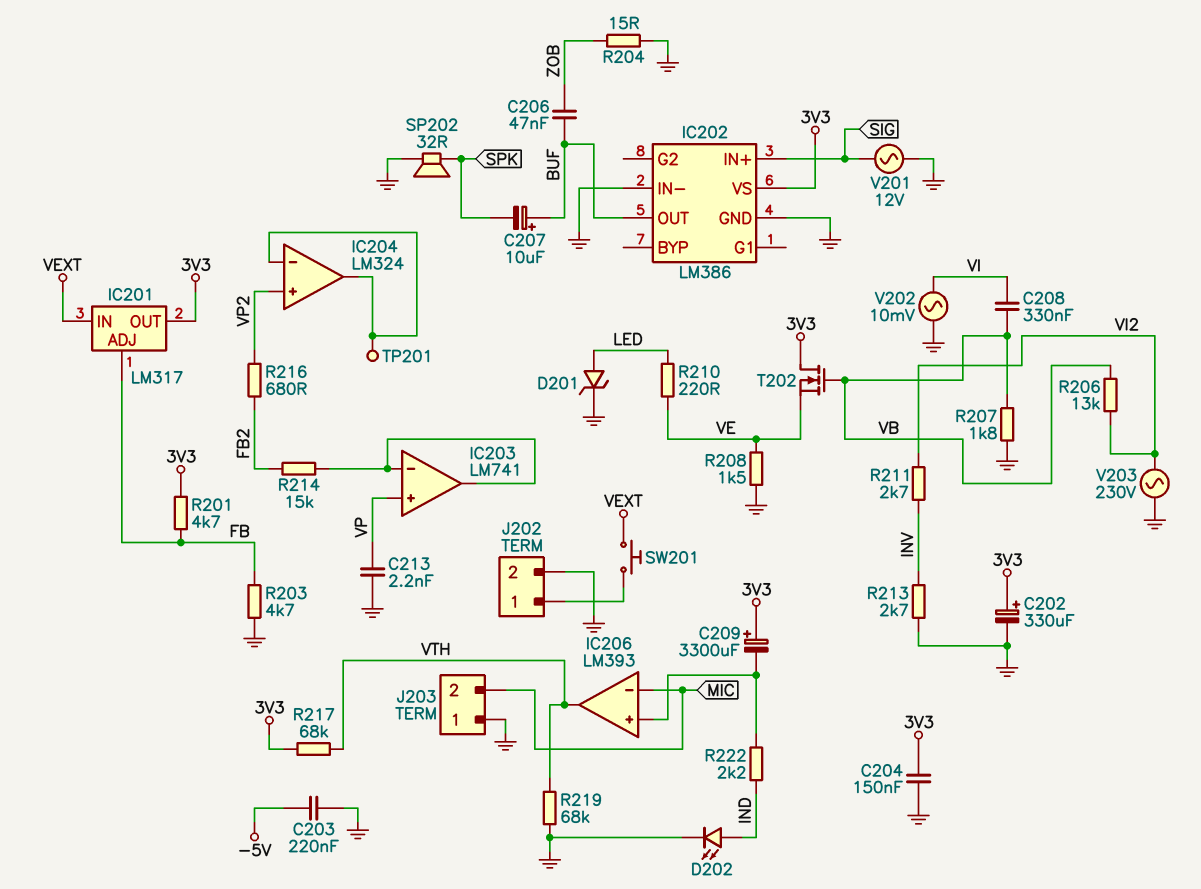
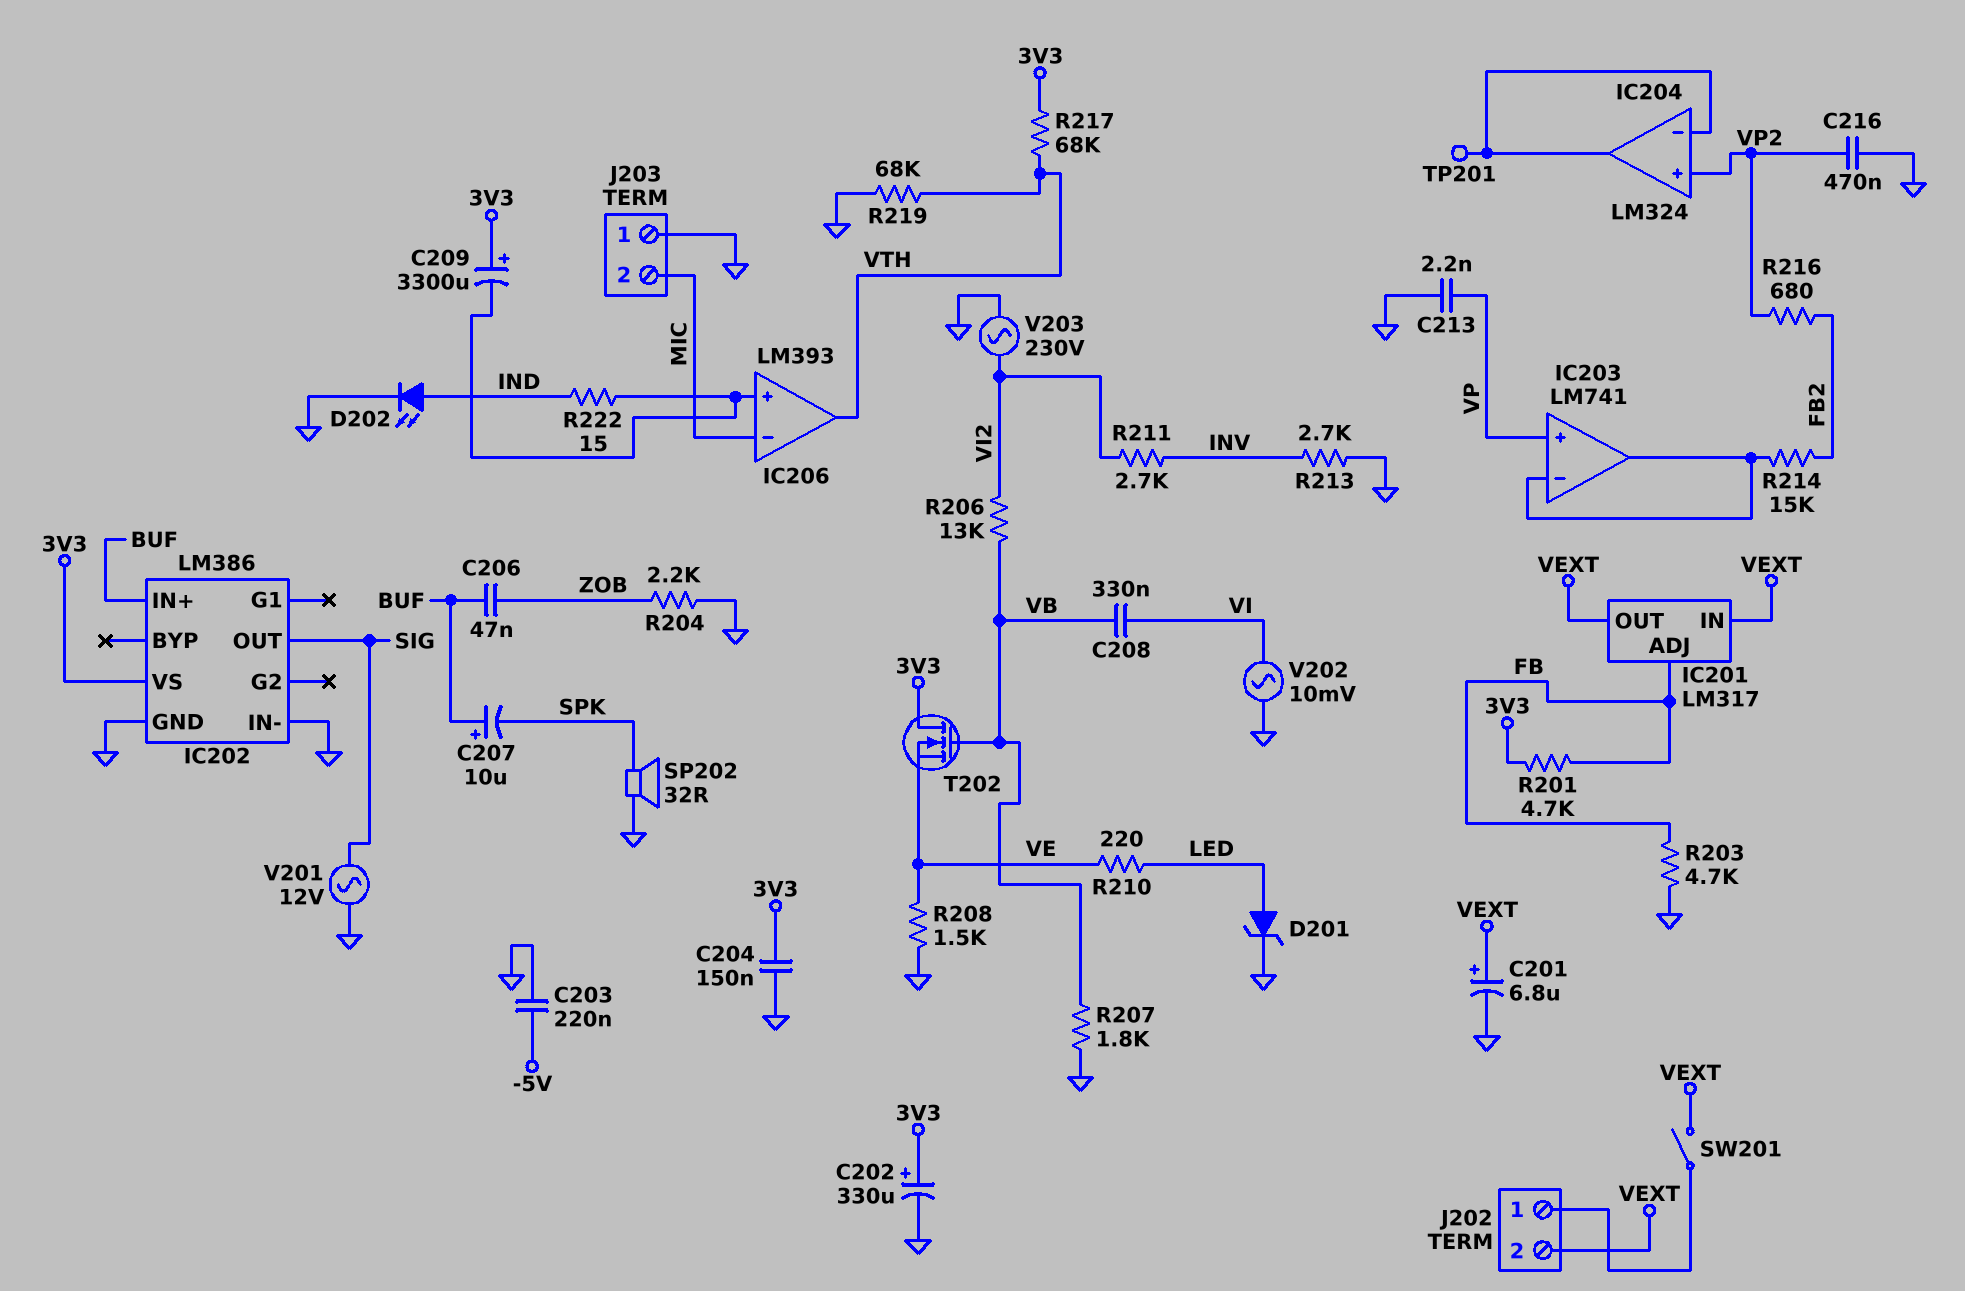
C201: none -> 6.8uF (plus VEXT, minus GND)
C216: none -> 470nF (GND, VP2)
IC201 pin OUT: 3V3 -> VEXT
IC202 pin IN+: SIG -> BUF
IC202 pin OUT: BUF -> SIG
J202 pin 2: GND -> VEXT
R204: 15 (GND, ZOB) -> 2.2k (GND, ZOB)
R222: 2.2k (IC206/in+, IND) -> 15 (IC206/in+, IND)
SW201: button (J202/1, VEXT) -> switch (J202/1, VEXT)

